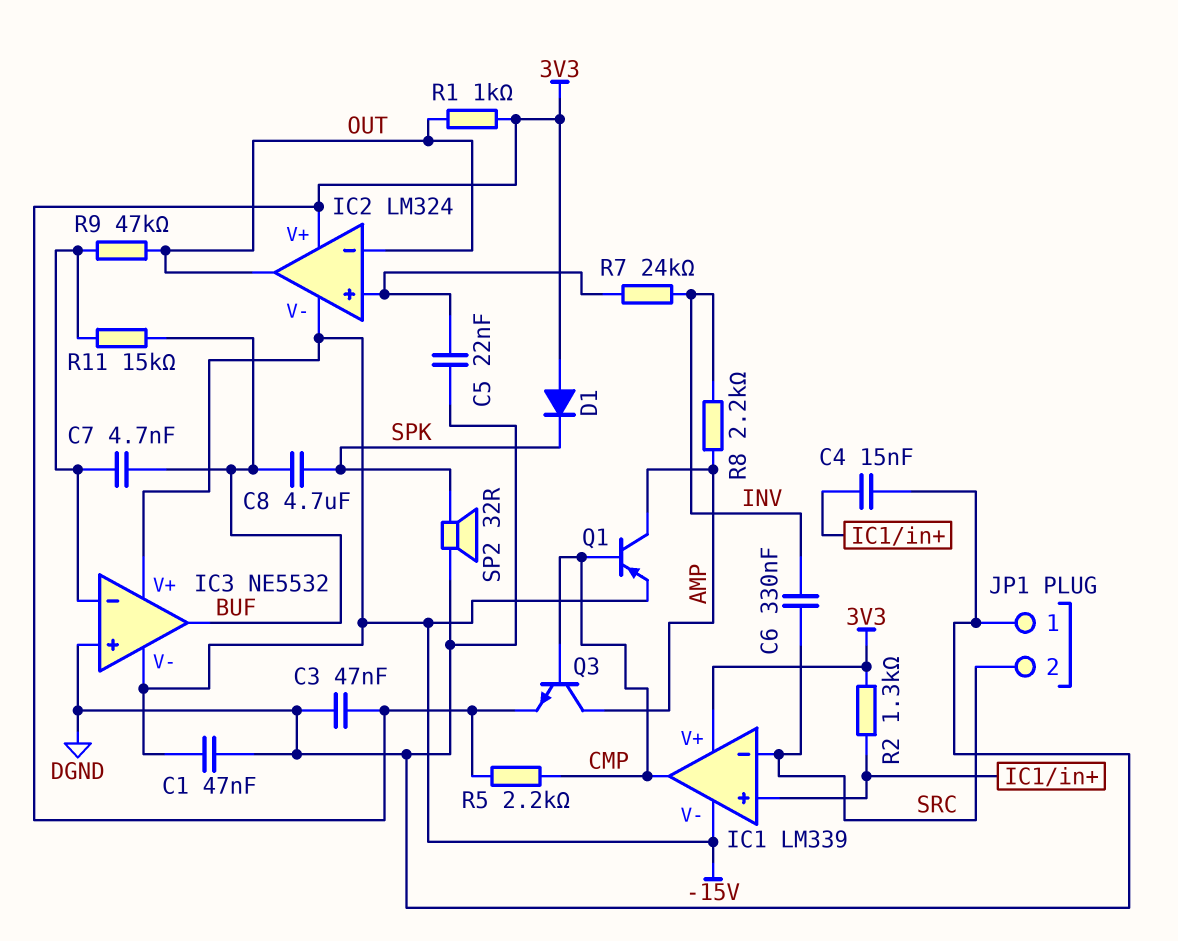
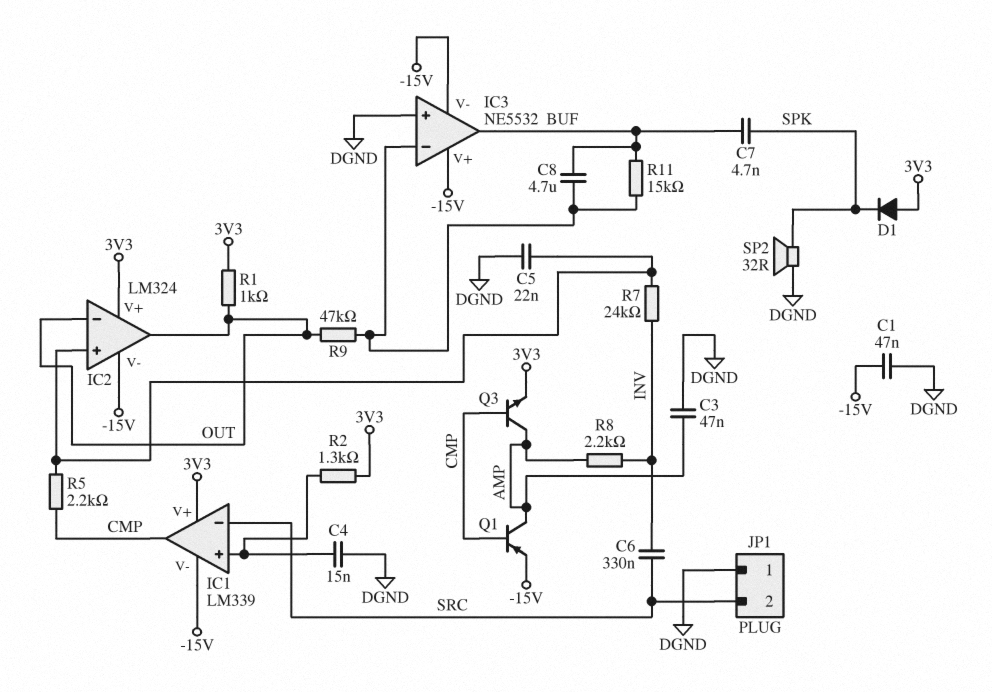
C3: 47nF (3V3, DGND) -> 47nF (AMP, DGND)
C7: 4.7nF (BUF, IC3/in-) -> 4.7nF (BUF, SPK)
C8: 4.7uF (BUF, SPK) -> 4.7uF (BUF, IC3/in-)
R5: 2.2k (3V3, CMP) -> 2.2k (CMP, IC2/in+)

